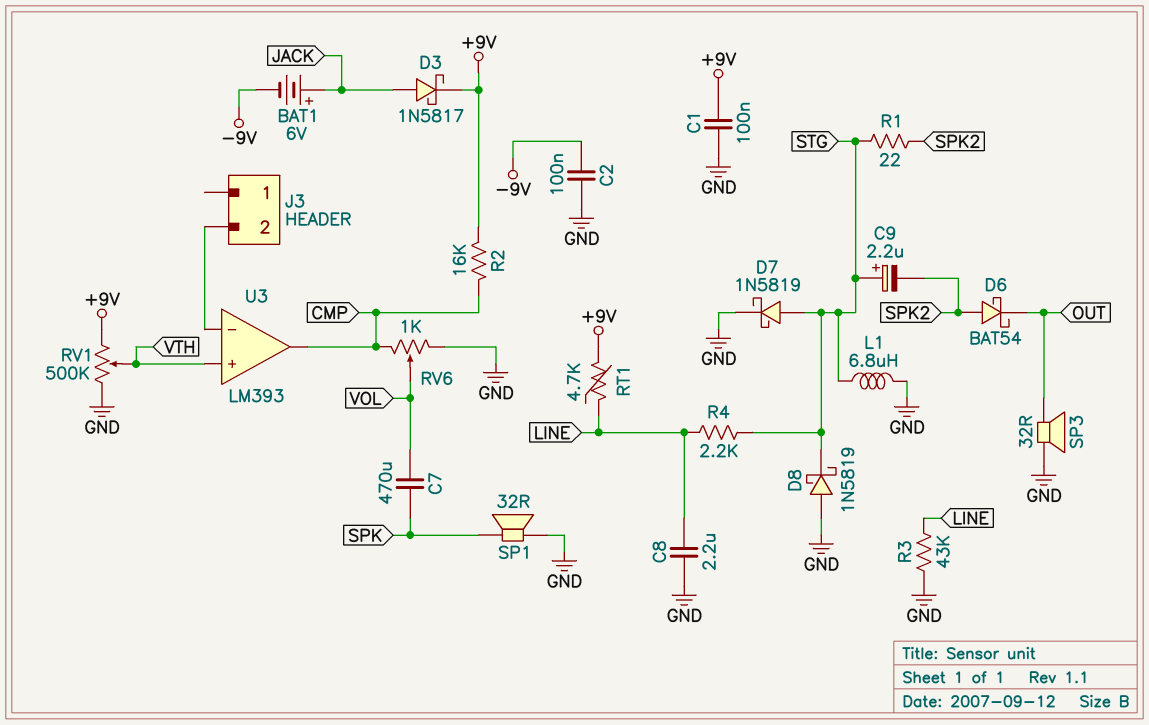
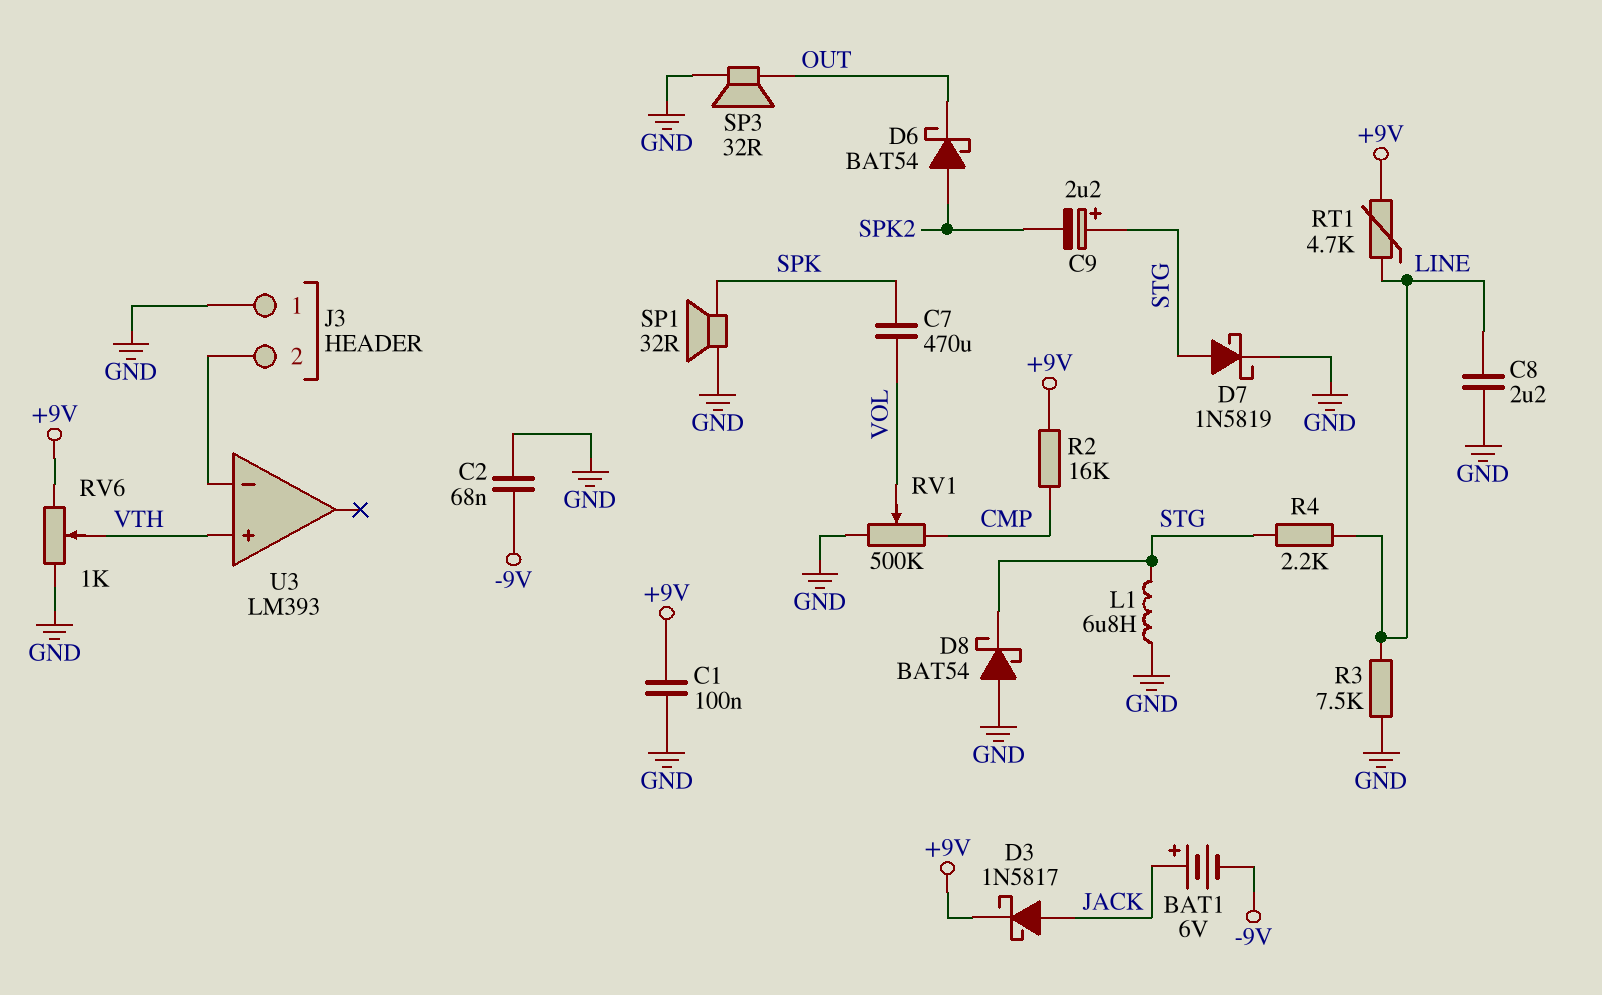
C2: 100nF (-9V, GND) -> 68nF (-9V, GND)
D8: schottky 1N5819 (A GND, K STG) -> schottky BAT54 (A GND, K STG)
J3 pin 1: none -> GND
R1: 22 (SPK2, STG) -> none
R3: 43k (GND, LINE) -> 7.5k (GND, LINE)
RV1: 500k (+9V, GND, wiper VTH) -> 500k (CMP, GND, wiper VOL)
RV6: 1k (CMP, GND, wiper VOL) -> 1k (+9V, GND, wiper VTH)
U3 pin out: CMP -> none

